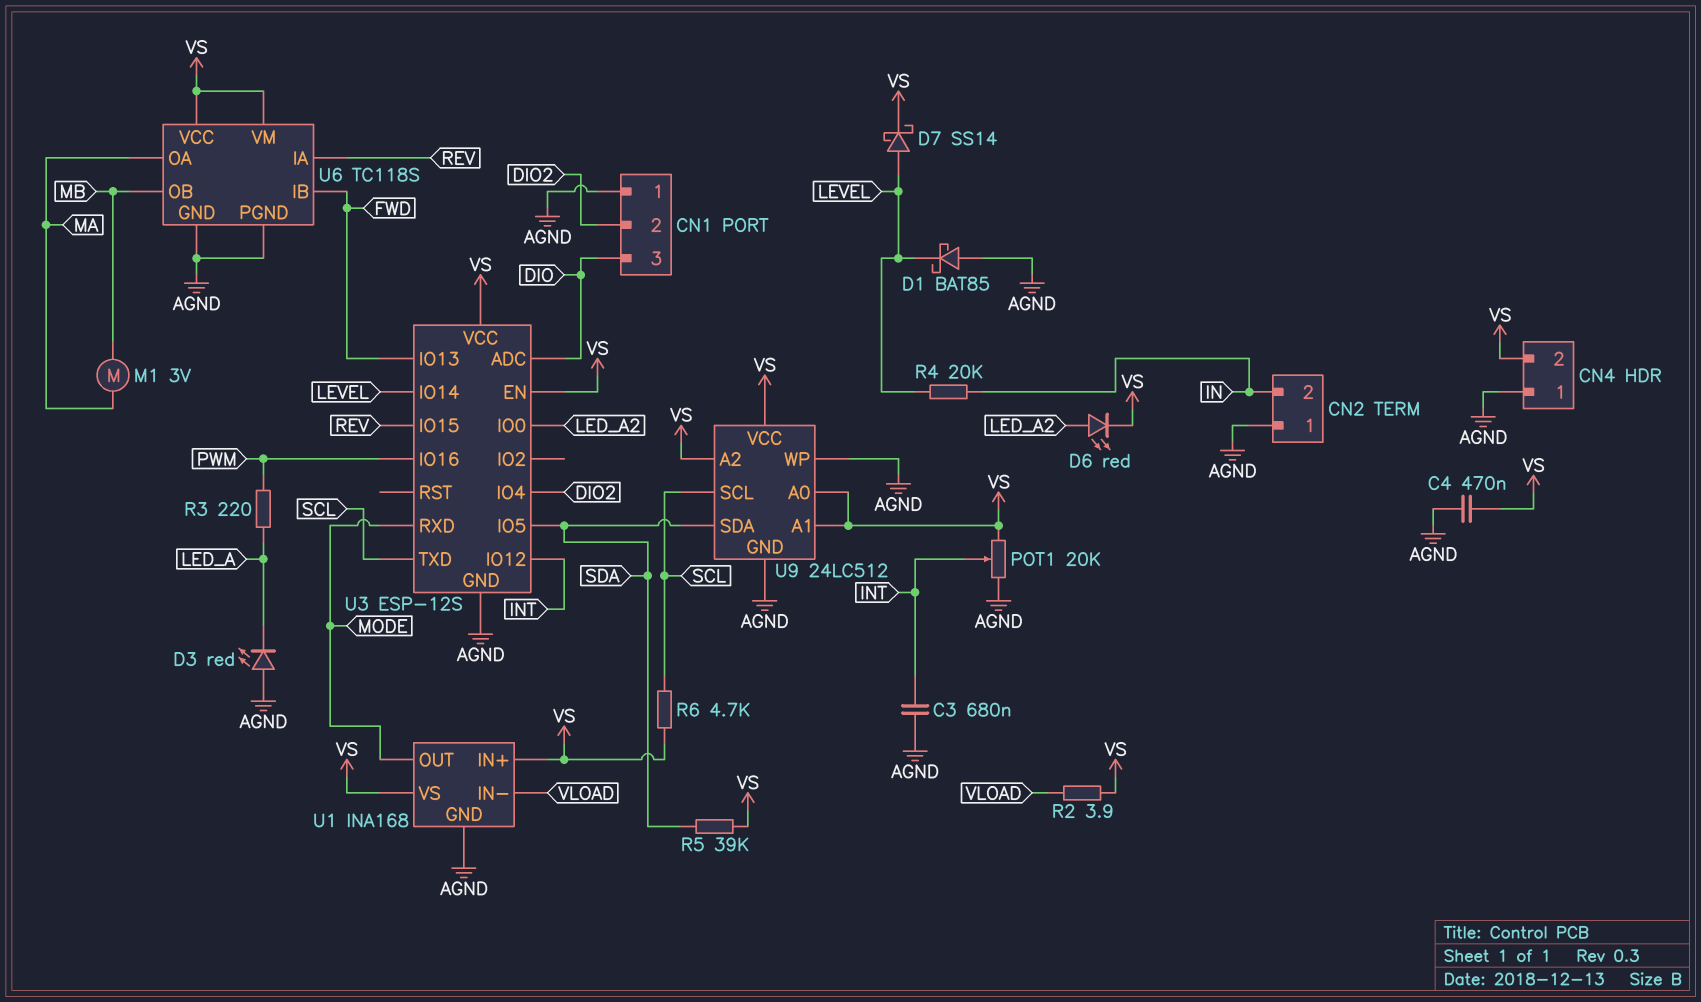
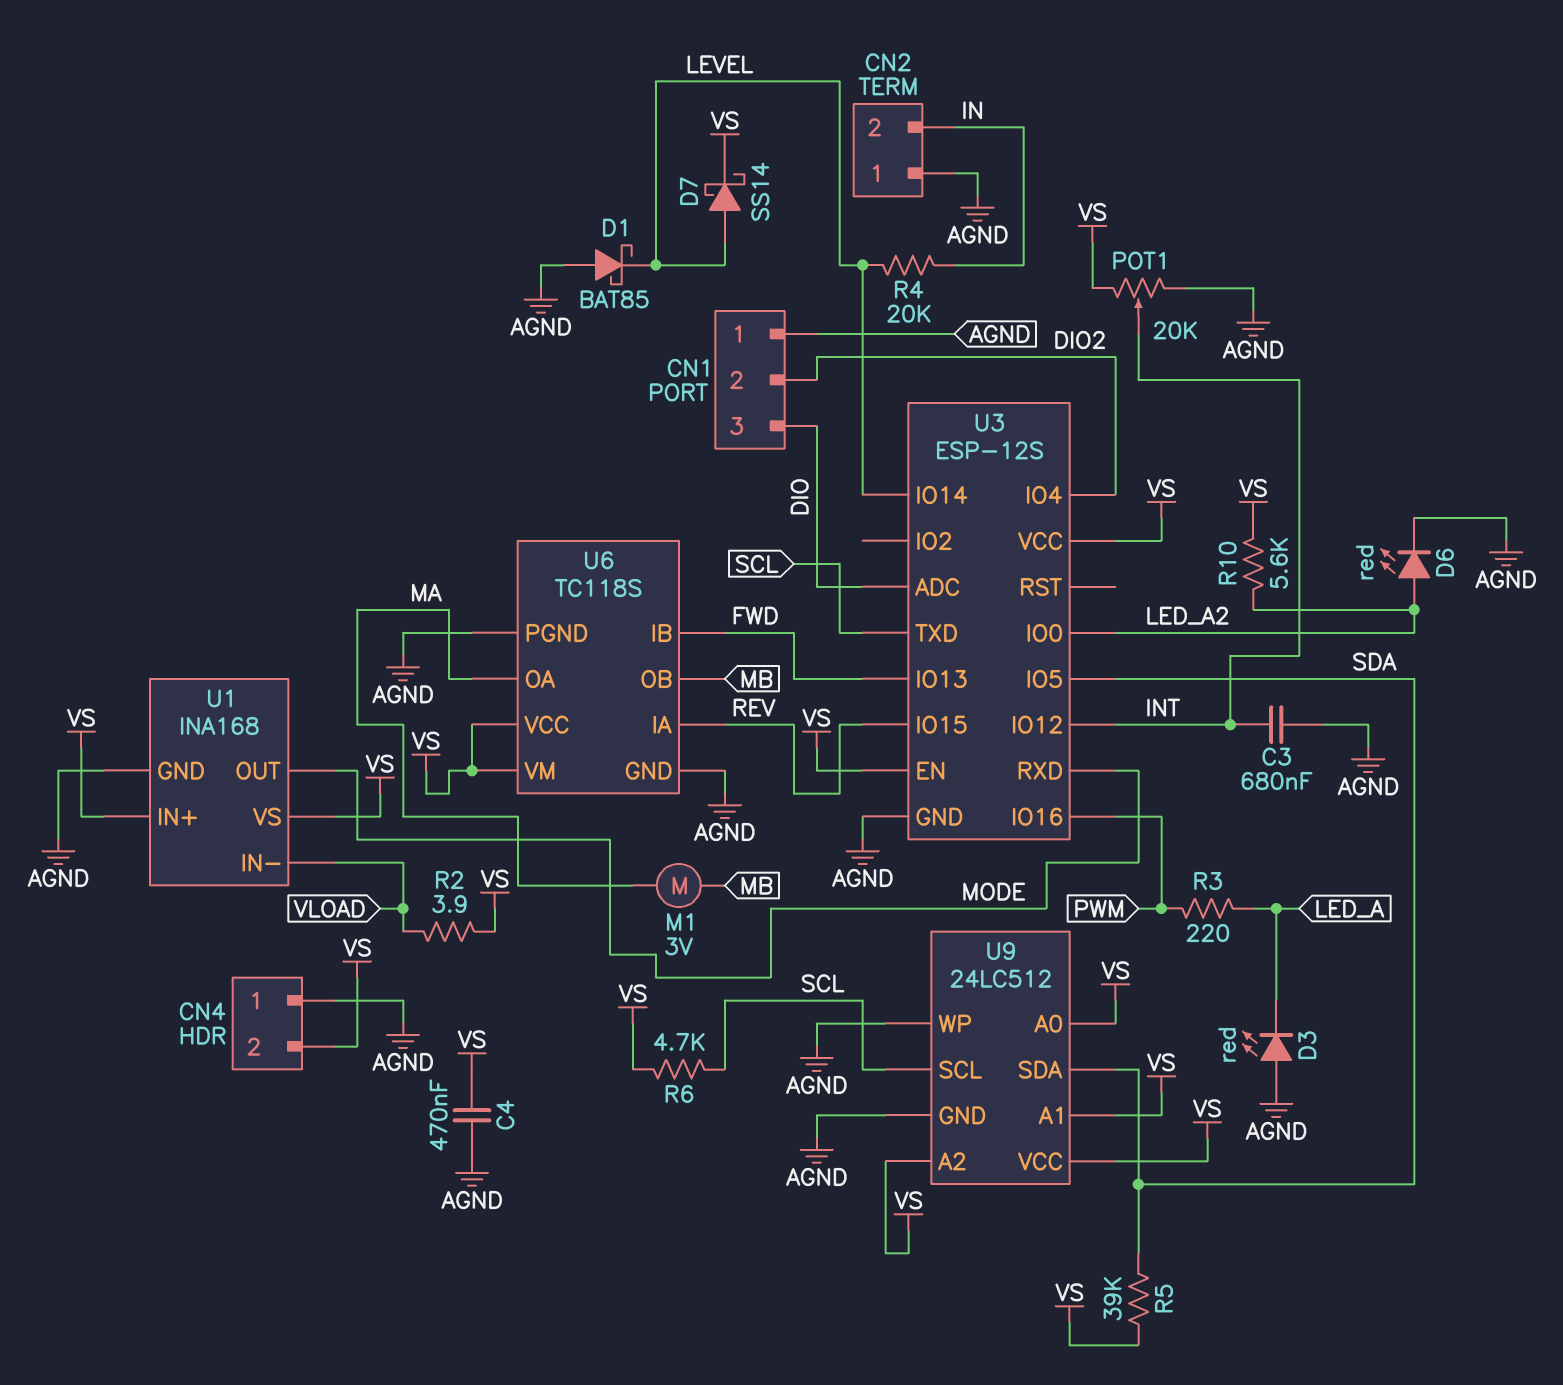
D6: LED red (A LED_A2, K VS) -> LED red (A LED_A2, K AGND)
R10: none -> 5.6k (LED_A2, VS)

